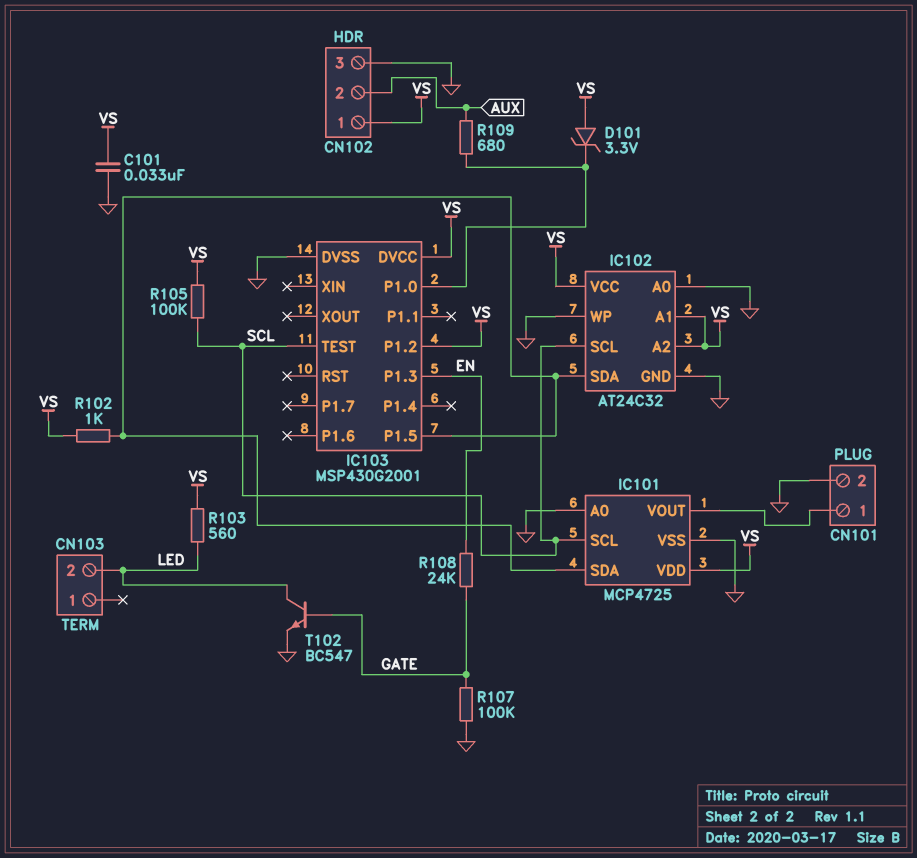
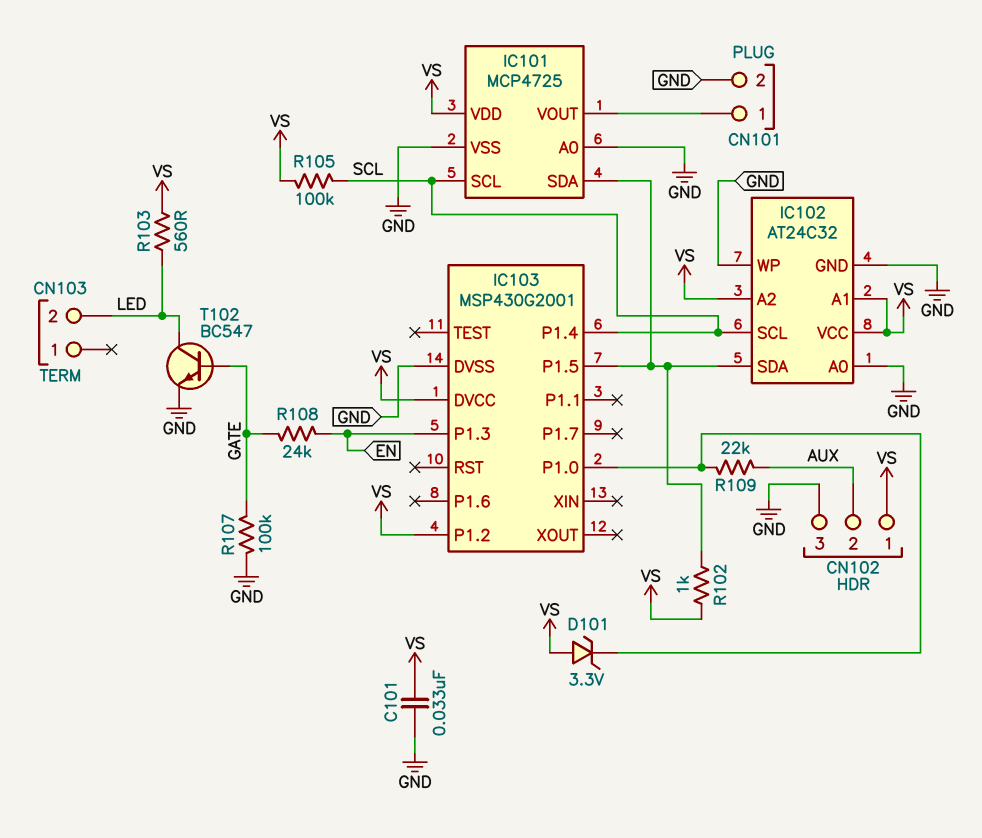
IC103 pin P1.4: none -> SCL
IC103 pin TEST: SCL -> none
R109: 680 (AUX, IC103/P1.0) -> 22k (AUX, IC103/P1.0)

